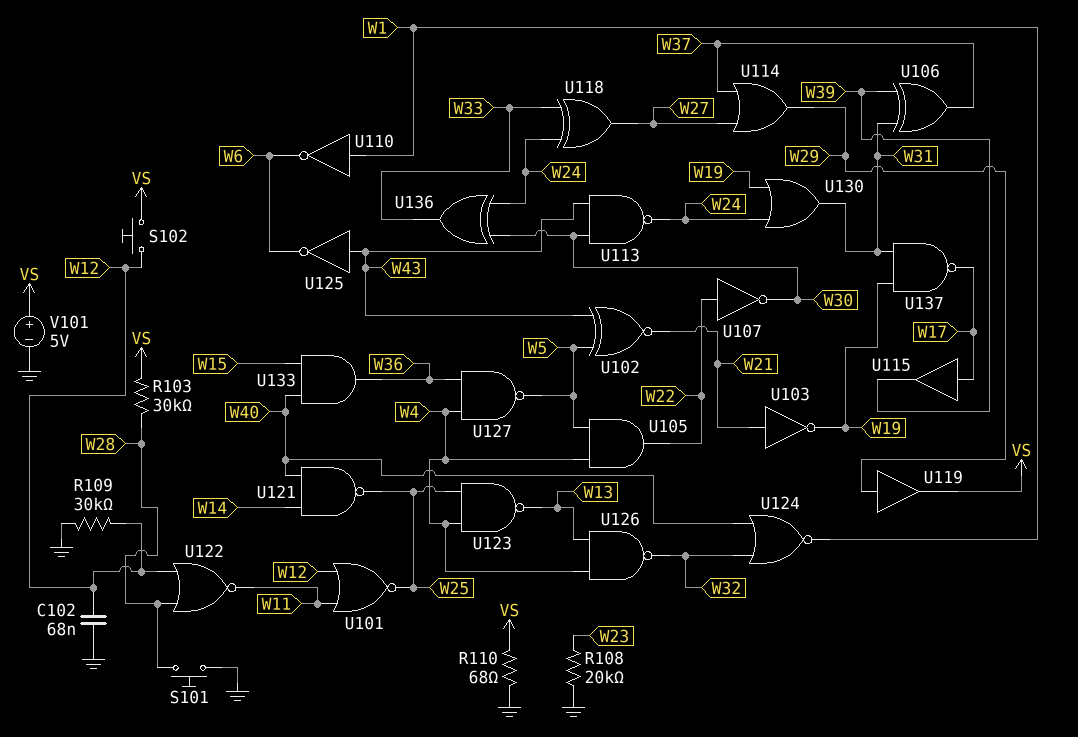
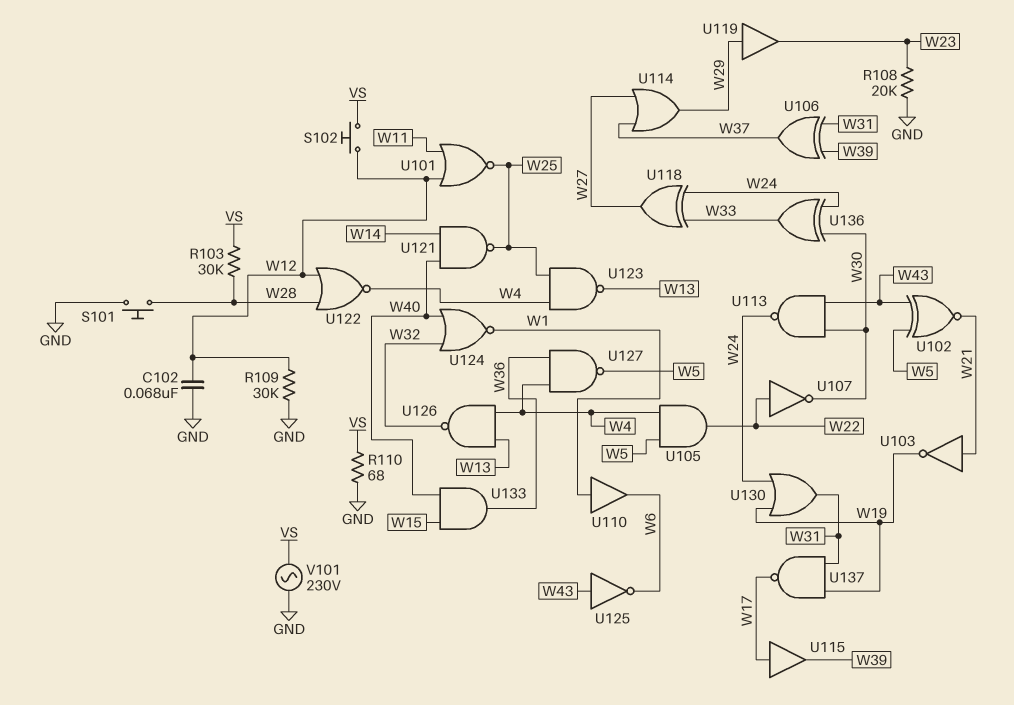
U110: NOT (in W1, out W6) -> buffer (in W1, out W6)
U119: buffer (in W29, out VS) -> buffer (in W29, out W23)
U122: NOR (in W12, in W28, out W11) -> NOR (in W12, in W28, out W4)
V101: 5V (plus VS, minus GND) -> AC 230V (GND, VS)

